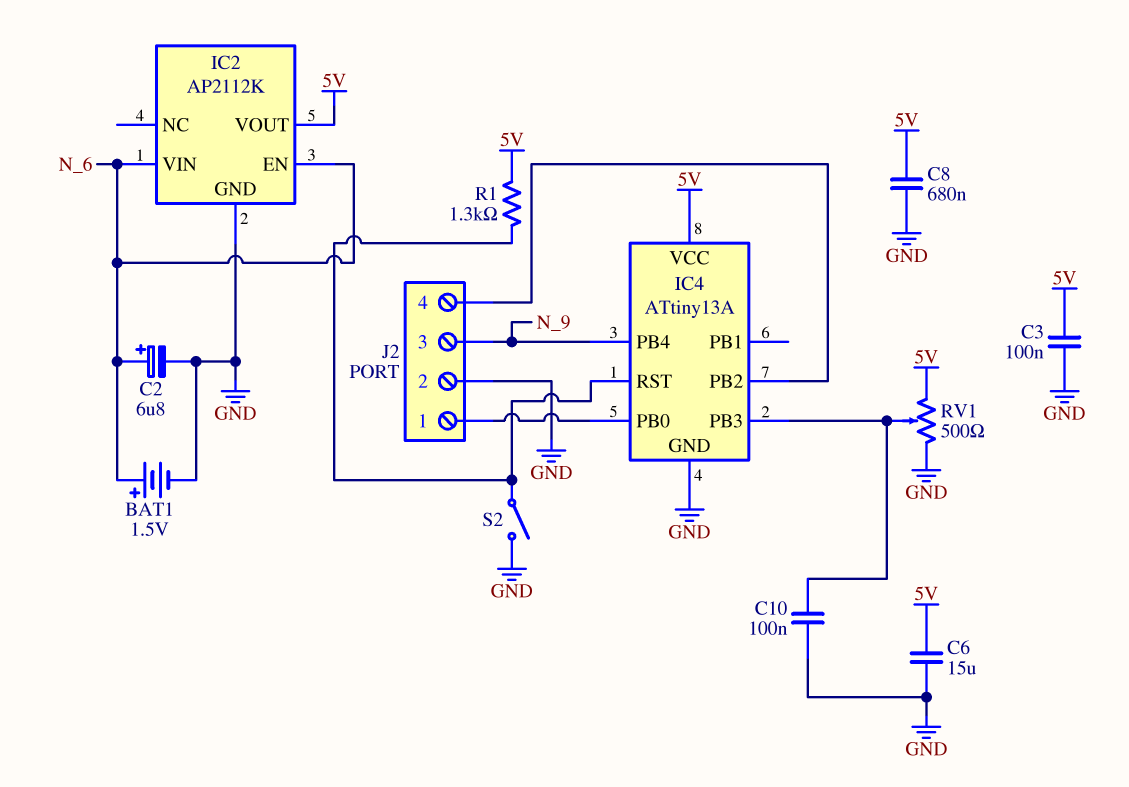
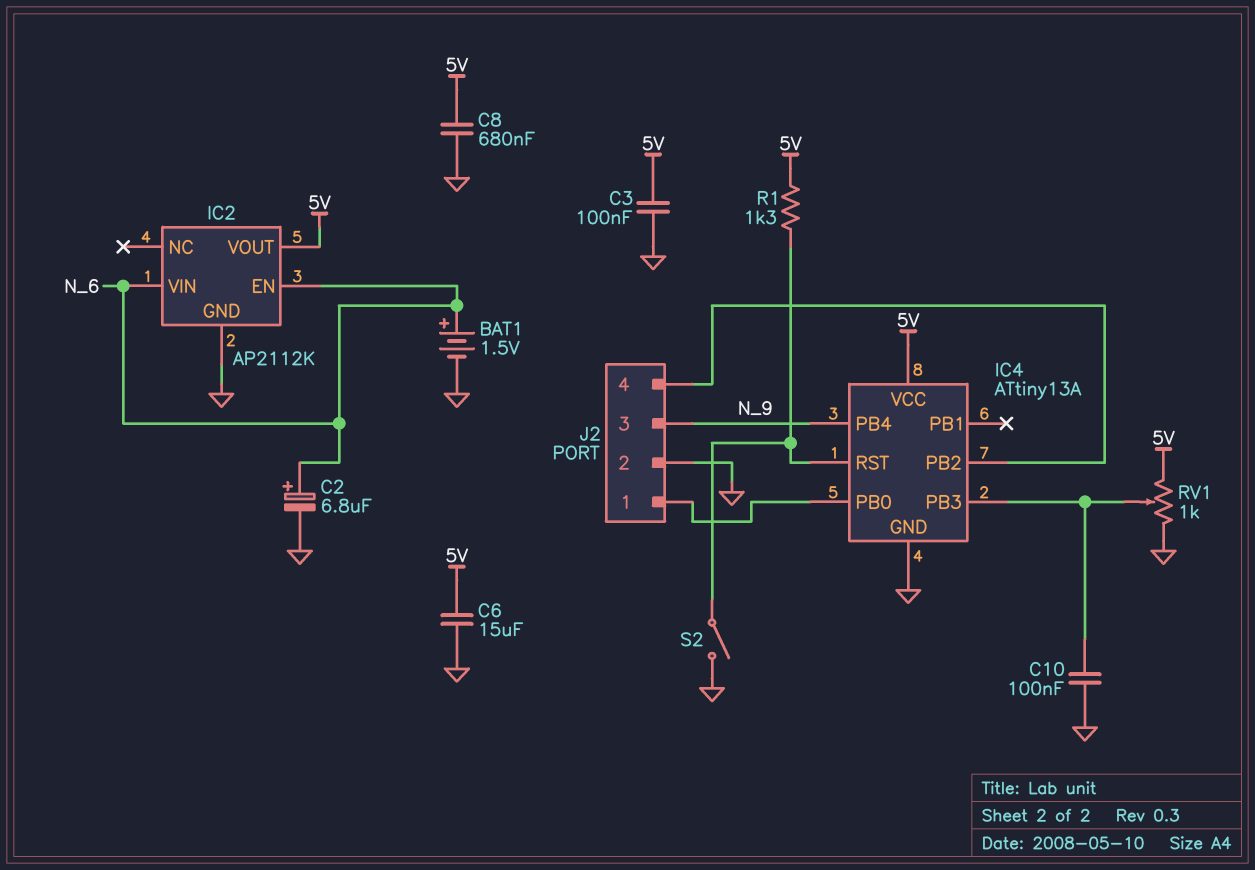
RV1: 500 (5V, GND, wiper IC4/PB3) -> 1k (5V, GND, wiper IC4/PB3)

